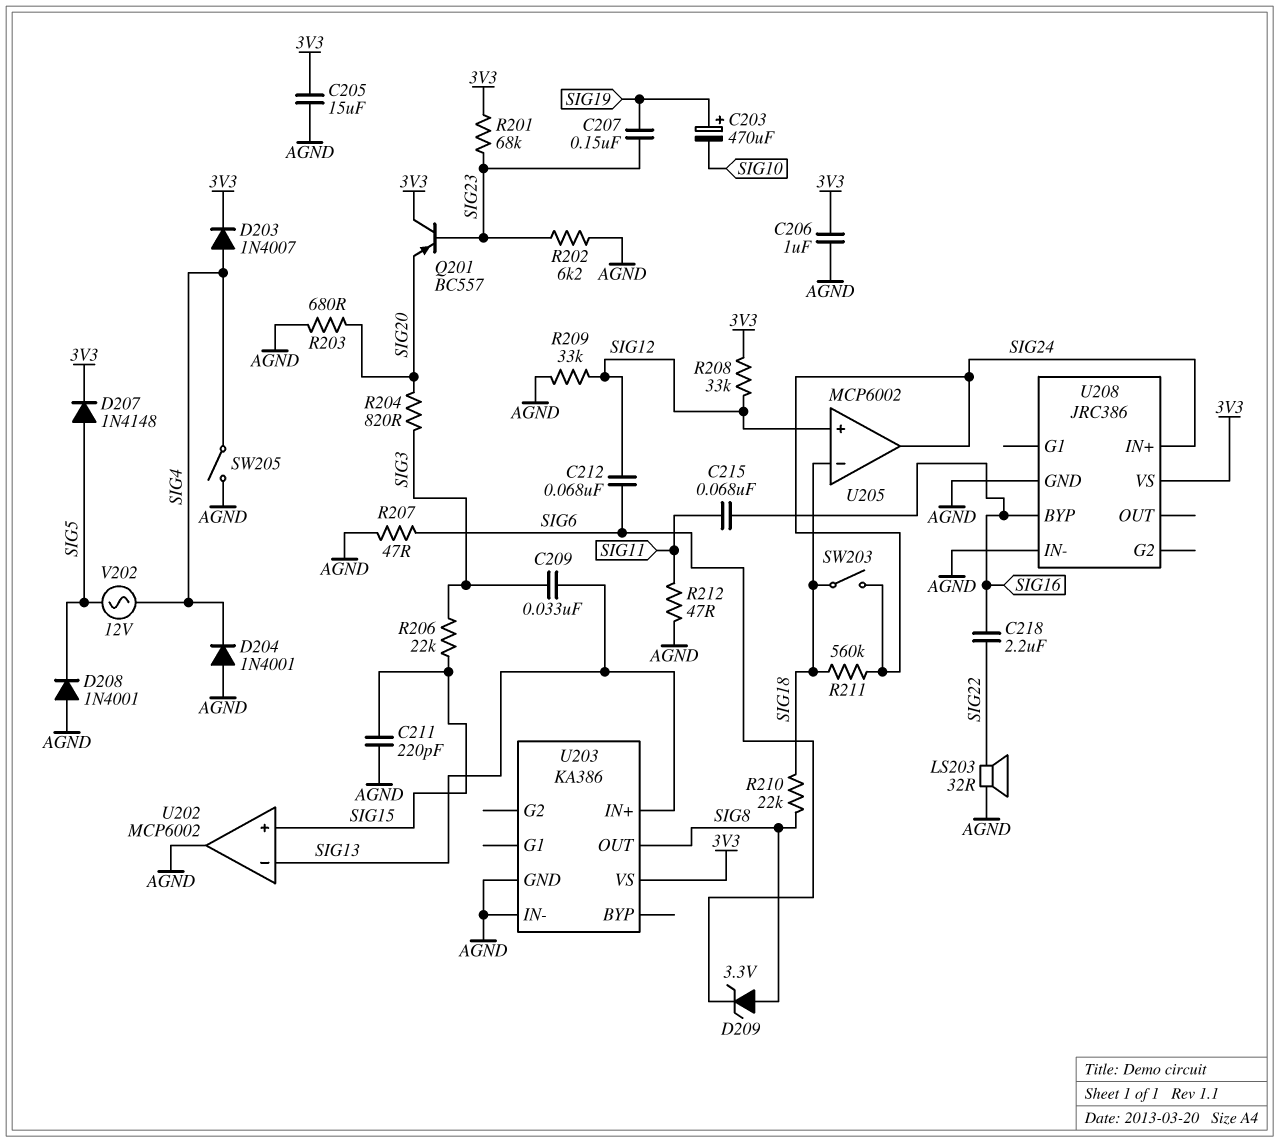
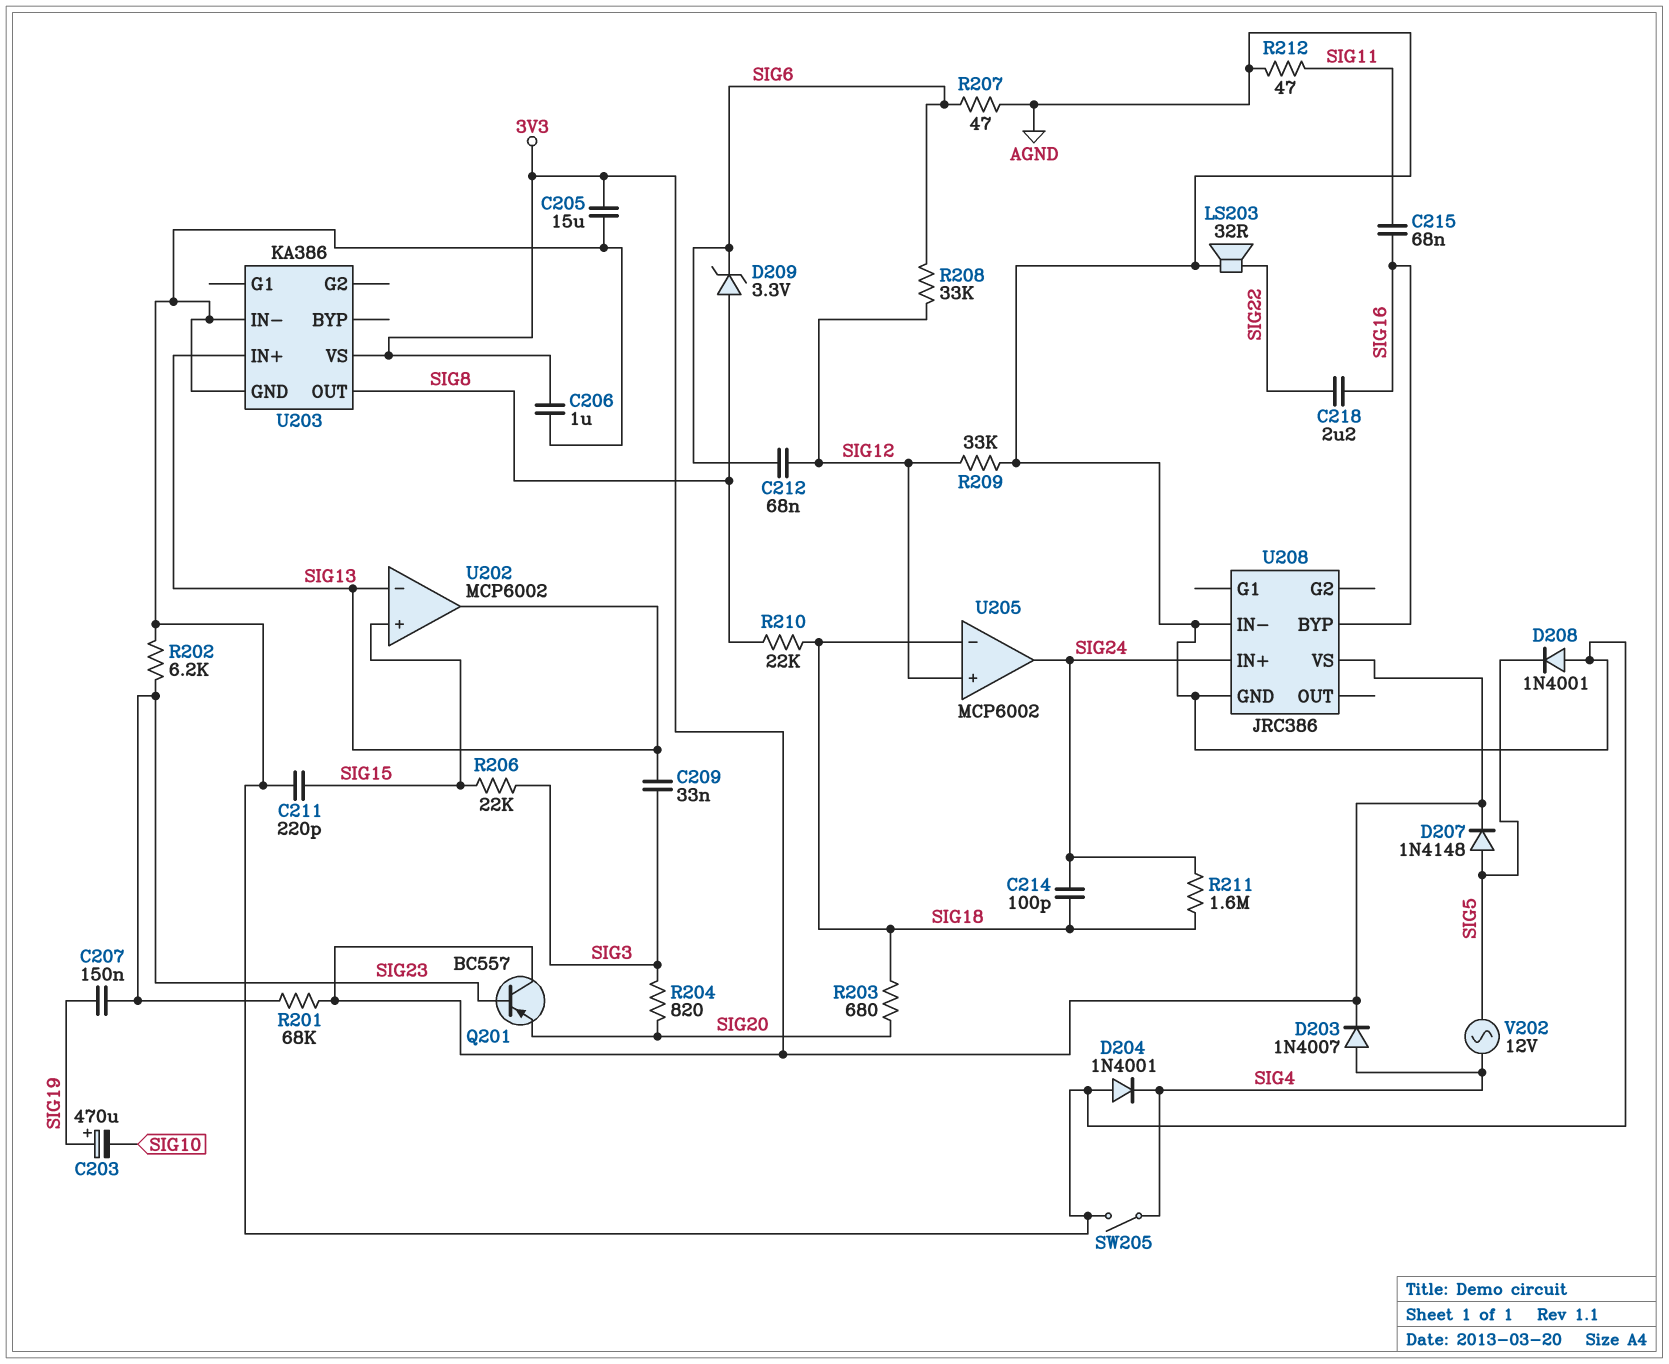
C214: none -> 100pF (SIG18, SIG24)
R203: 680 (AGND, SIG20) -> 680 (SIG18, SIG20)
R208: 33k (3V3, SIG12) -> 33k (SIG6, SIG12)
R211: 560k (SIG18, SIG24) -> 1.6M (SIG18, SIG24)
SW203: switch (SIG18, SIG24) -> none
U202 pin out: AGND -> SIG13

